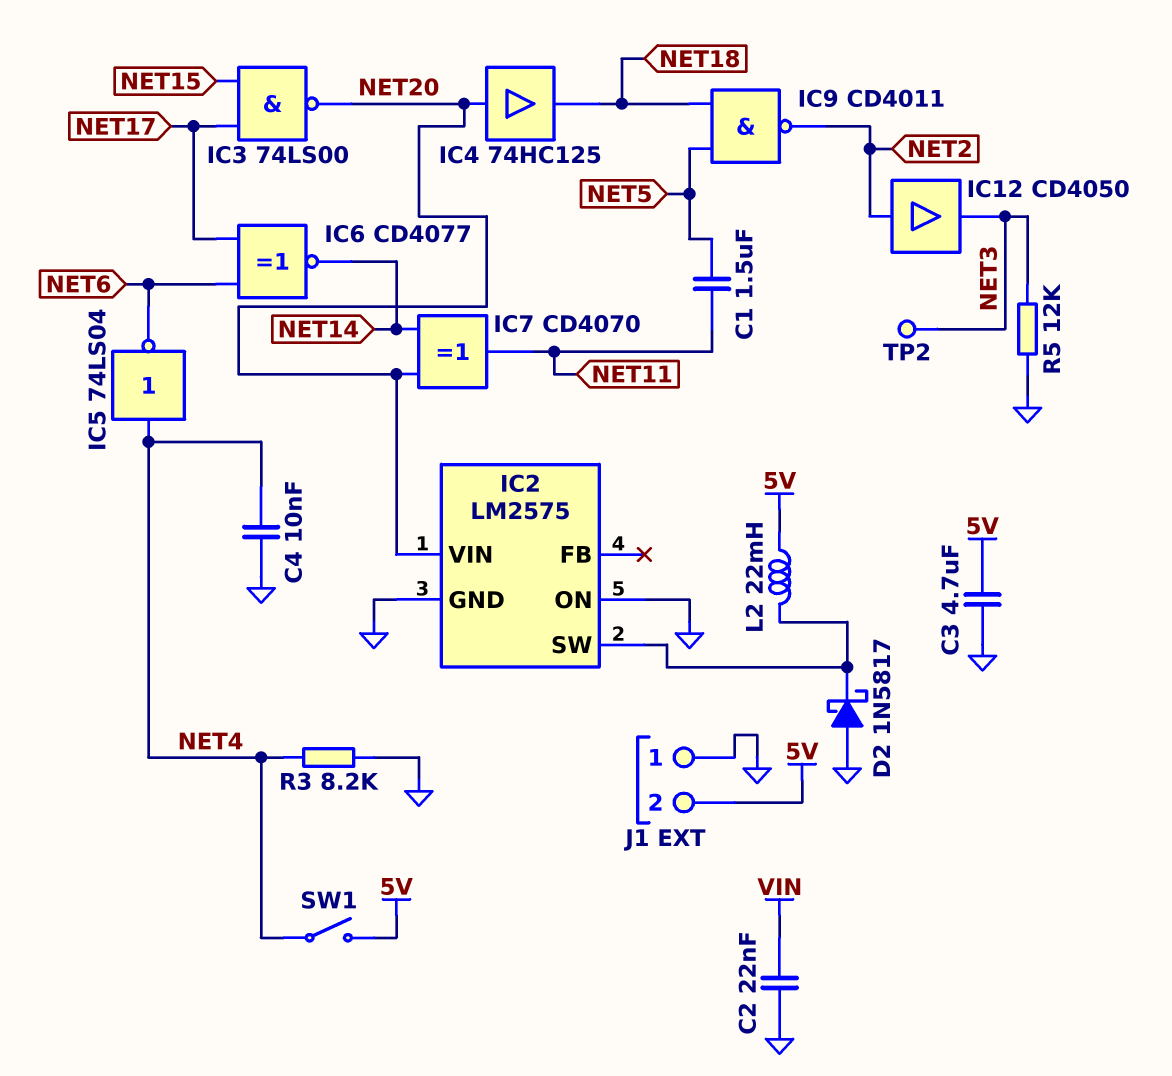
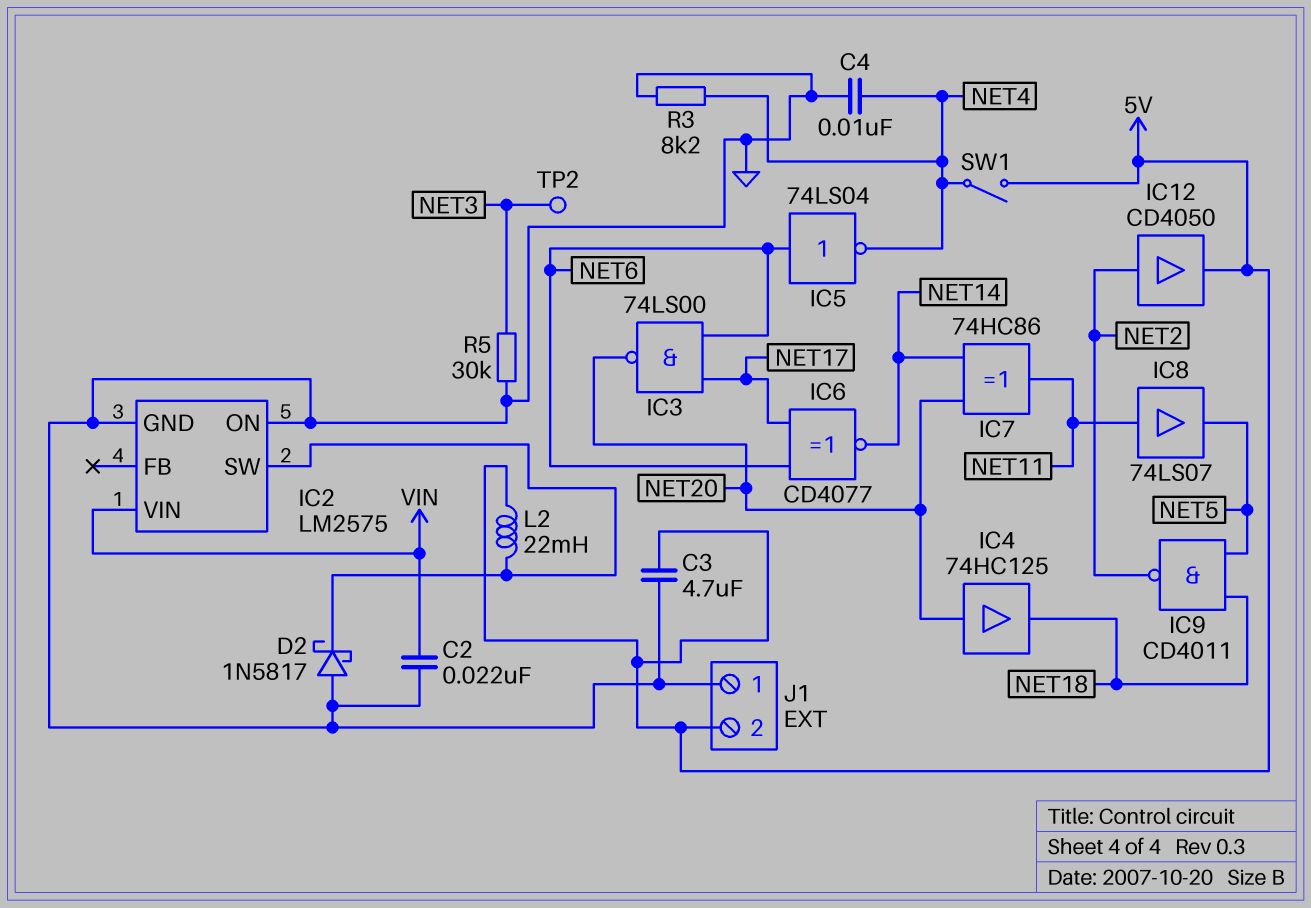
C1: 1.5uF (NET5, NET11) -> none
IC2 pin VIN: NET20 -> VIN
IC3: NAND 74LS00 (in NET15, in NET17, out NET20) -> NAND 74LS00 (in NET6, in NET17, out NET20)
IC5: NOT 74LS04 (in NET4, out NET6) -> NOT 74LS04 (in NET6, out NET4)
IC7: XOR CD4070 (in NET14, in NET20, out NET11) -> XOR 74HC86 (in NET14, in NET20, out NET11)
IC8: none -> buffer 74LS07 (in NET11, out NET5)
IC12: buffer CD4050 (in NET2, out NET3) -> buffer CD4050 (in NET2, out 5V)
R5: 12k (GND, NET3) -> 30k (GND, NET3)

